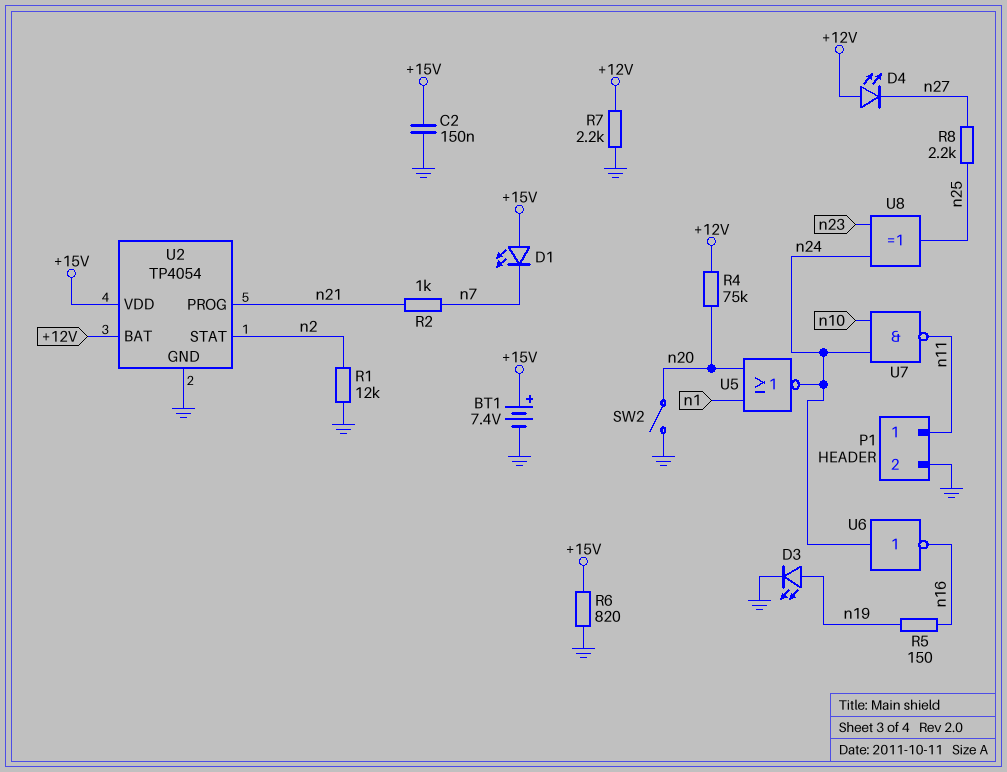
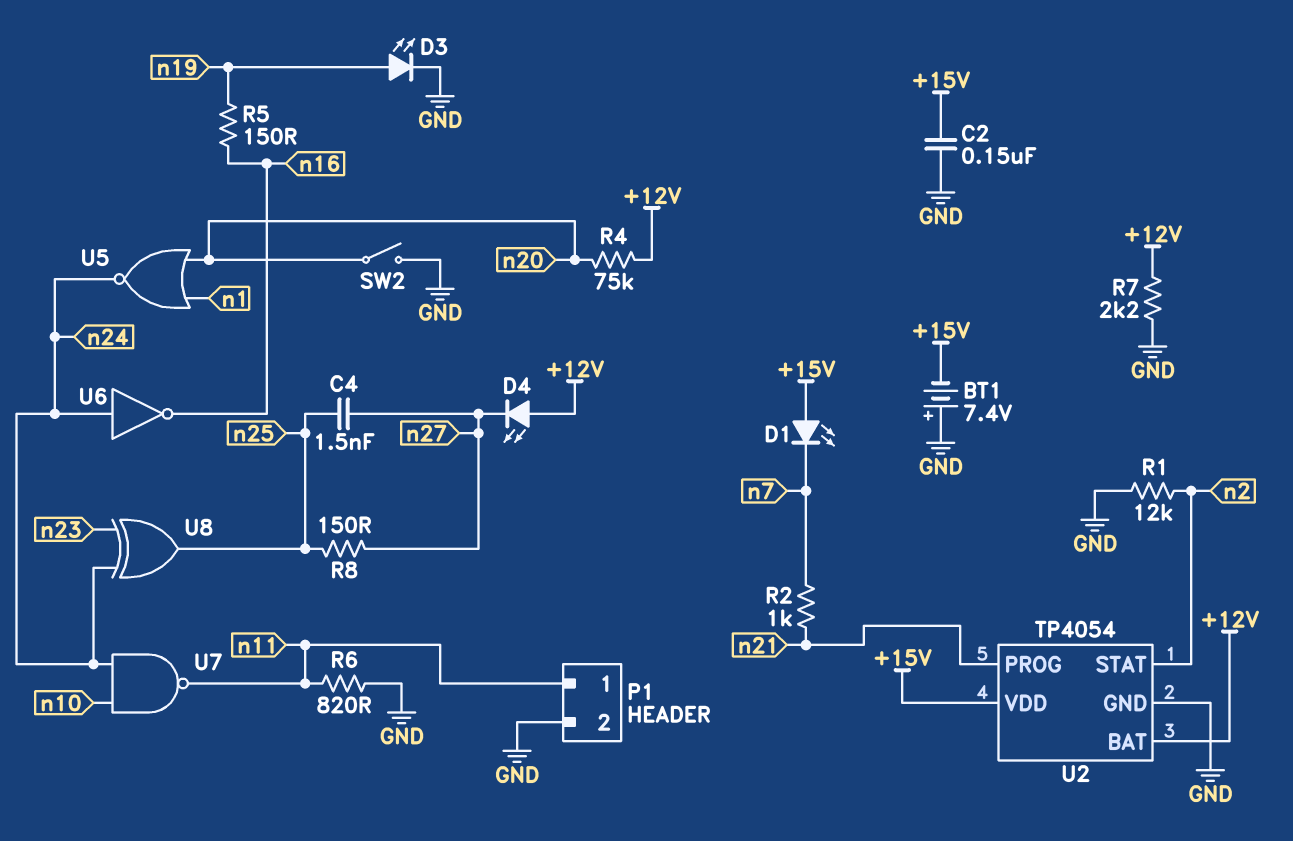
BT1: 7.4V (plus +15V, minus GND) -> 7.4V (plus GND, minus +15V)
C4: none -> 1.5nF (n25, n27)
R6: 820 (+15V, GND) -> 820 (GND, n11)
R8: 2.2k (n25, n27) -> 150 (n25, n27)

